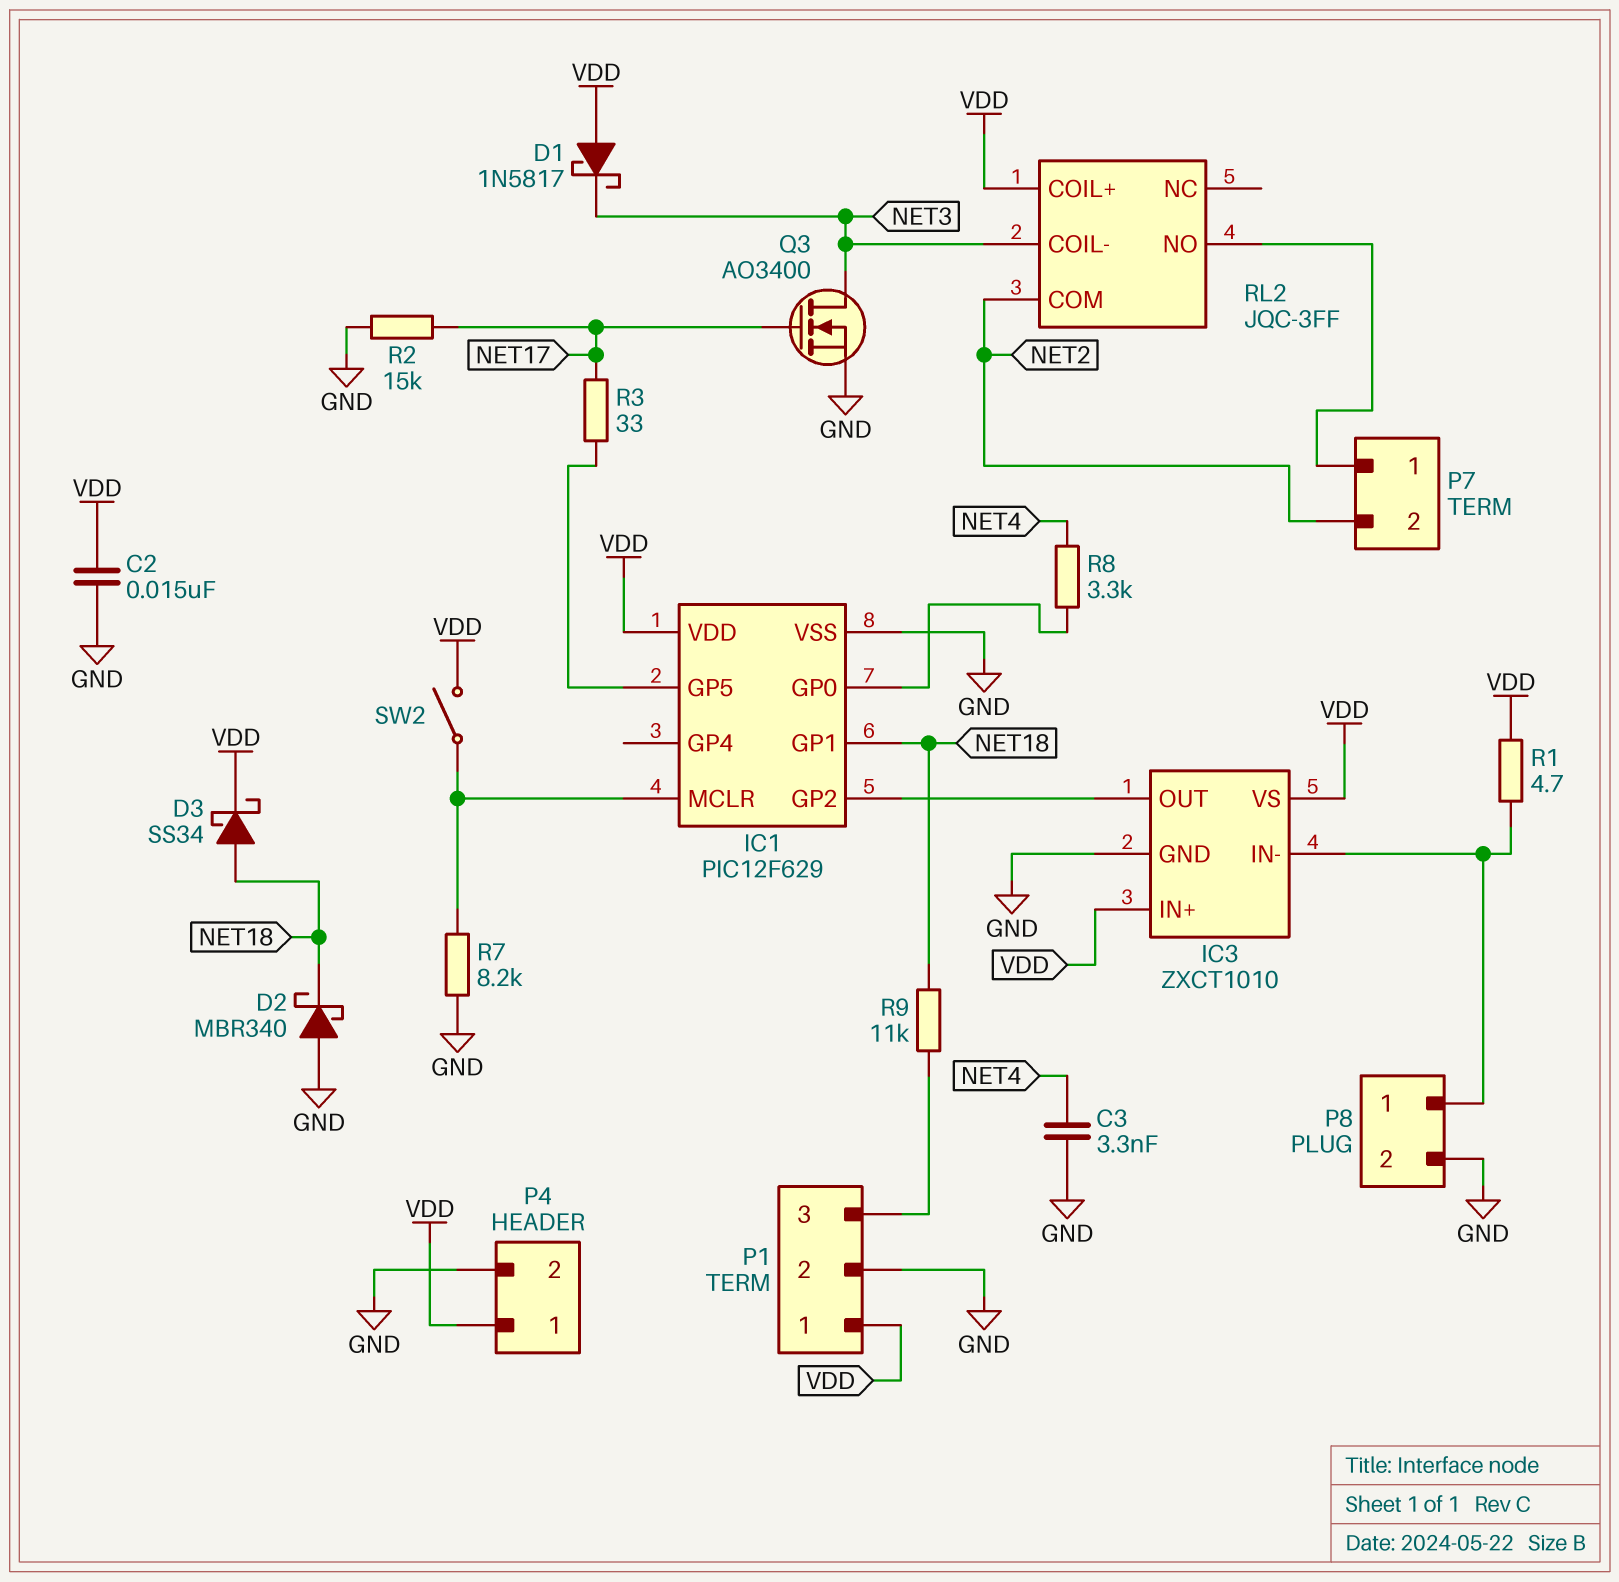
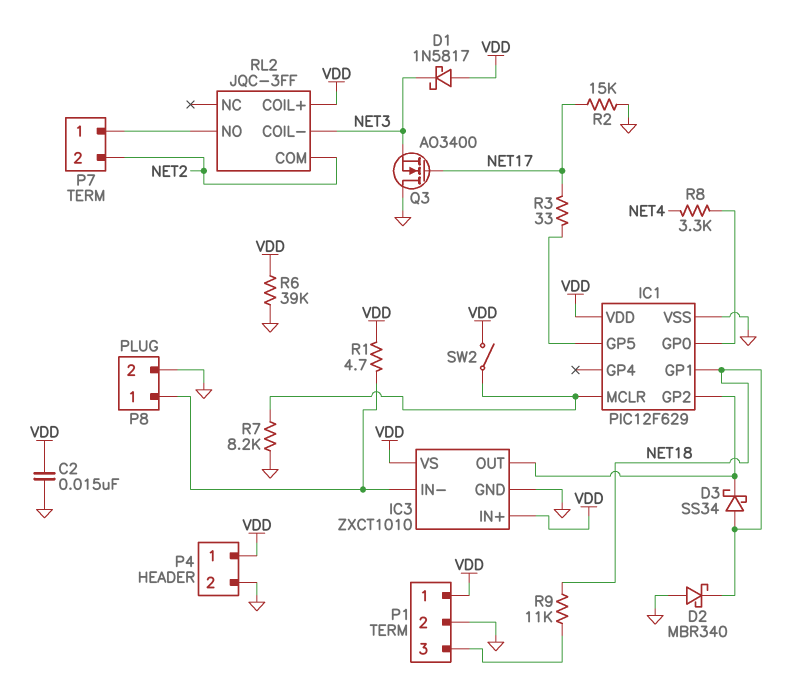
C3: 3.3nF (GND, NET4) -> none
D3: schottky SS34 (A NET18, K VDD) -> schottky SS34 (A NET18, K IC1/GP2)
Q3: NMOS AO3400 (G NET17, D NET3, S GND) -> NMOS AO3400 (G NET17, D GND, S NET3)
R6: none -> 39k (GND, VDD)

